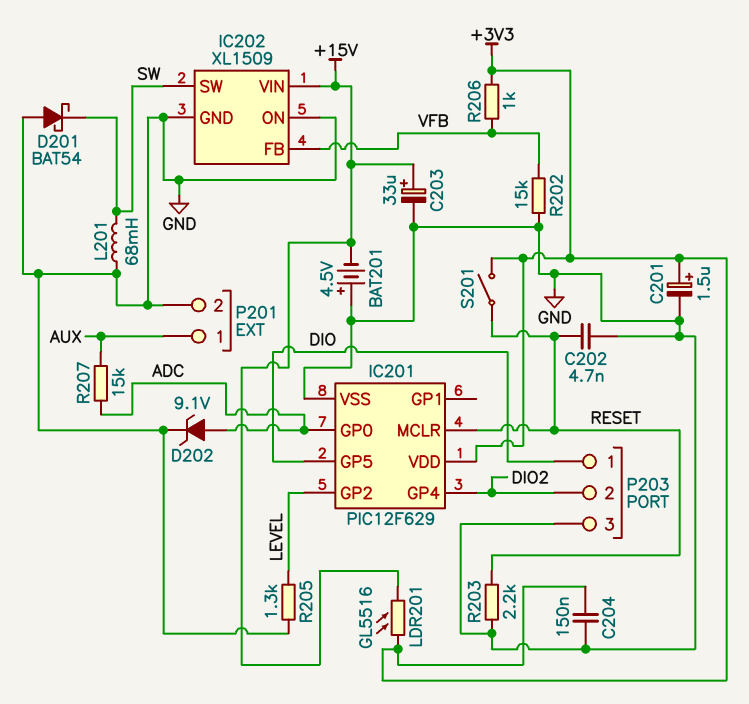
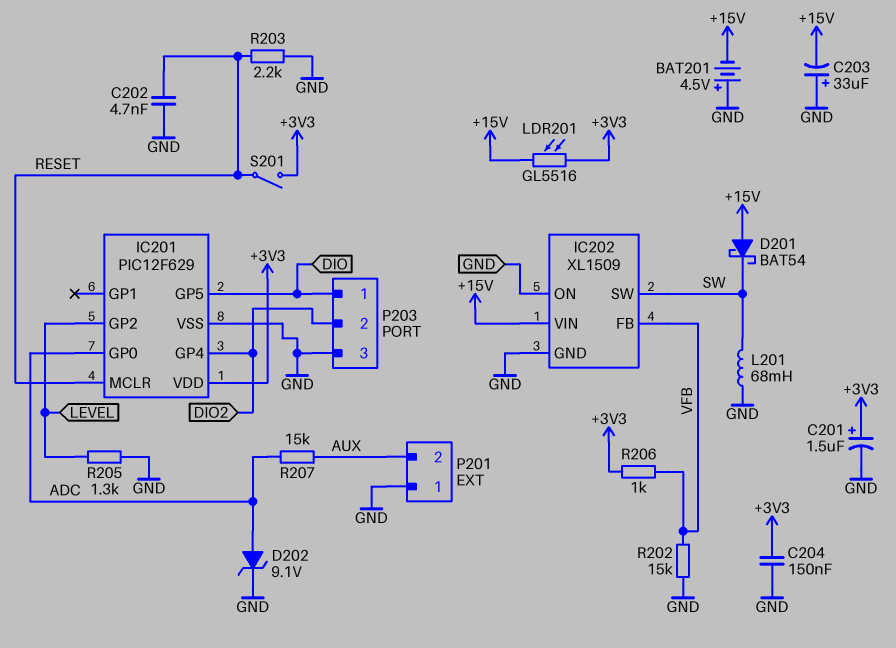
C203: 33uF (plus +15V, minus GND) -> 33uF (plus GND, minus +15V)
D201: schottky BAT54 (A GND, K SW) -> schottky BAT54 (A +15V, K SW)
P201 pin 1: AUX -> GND
P201 pin 2: GND -> AUX

